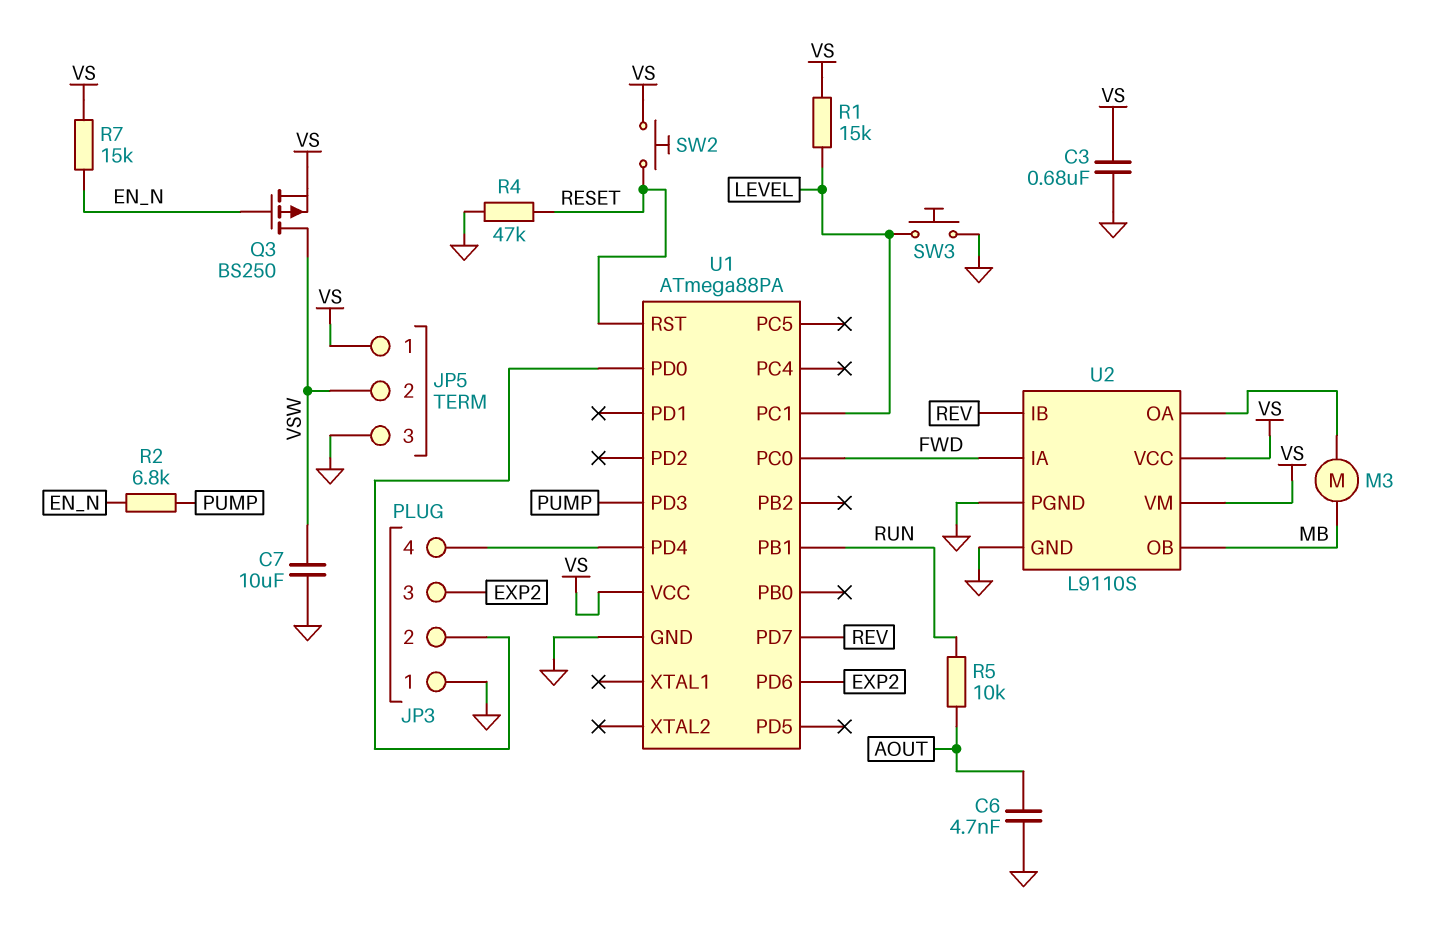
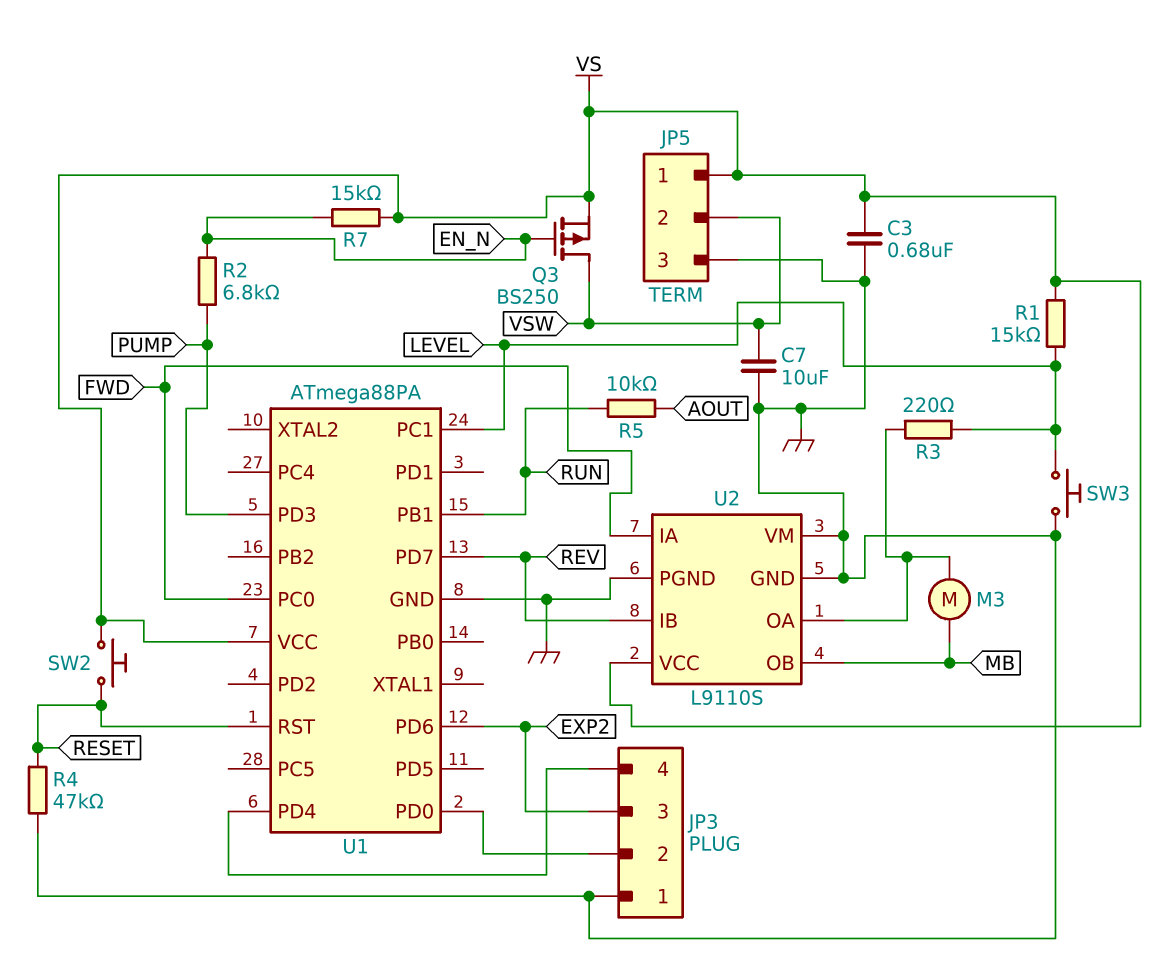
C6: 4.7nF (AOUT, GND) -> none
R3: none -> 220 (LEVEL, U2/OA)
U2 pin VM: VS -> GND

